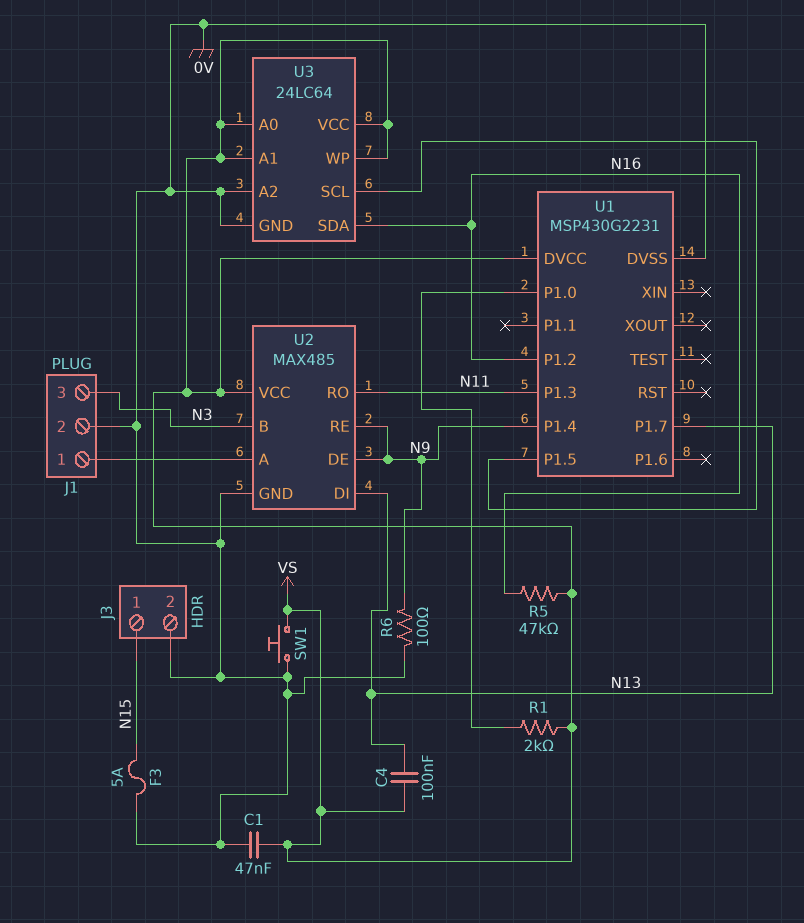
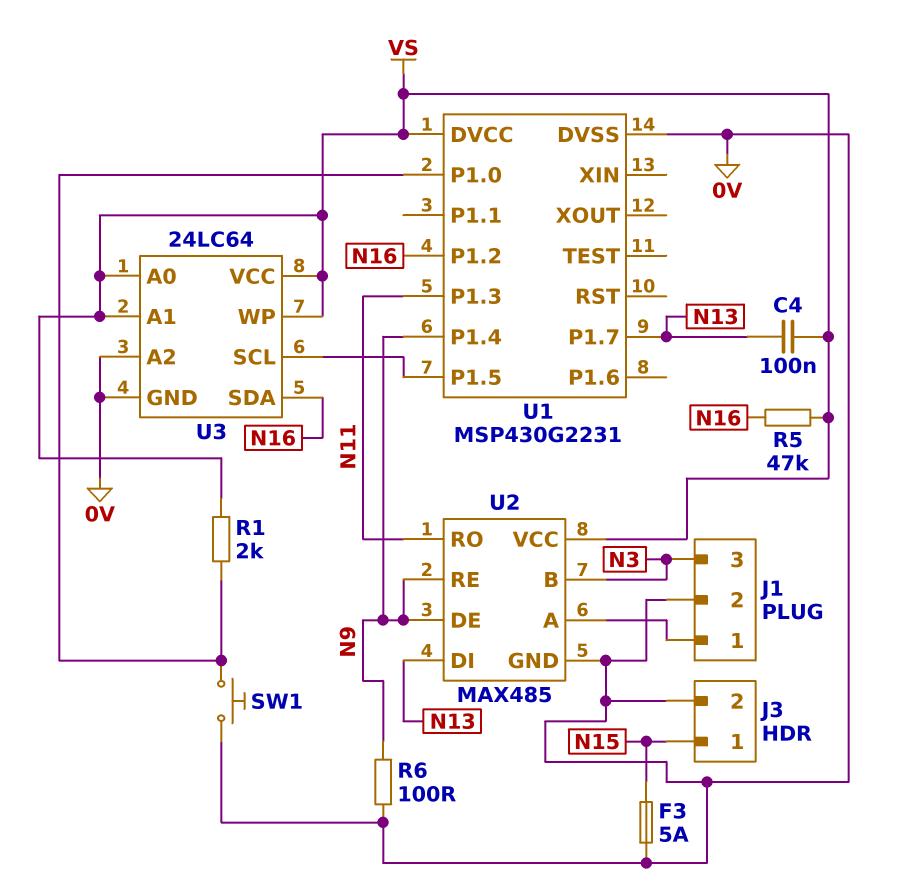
C1: 47nF (0V, VS) -> none
SW1: button (0V, VS) -> button (0V, U1/P1.0)

